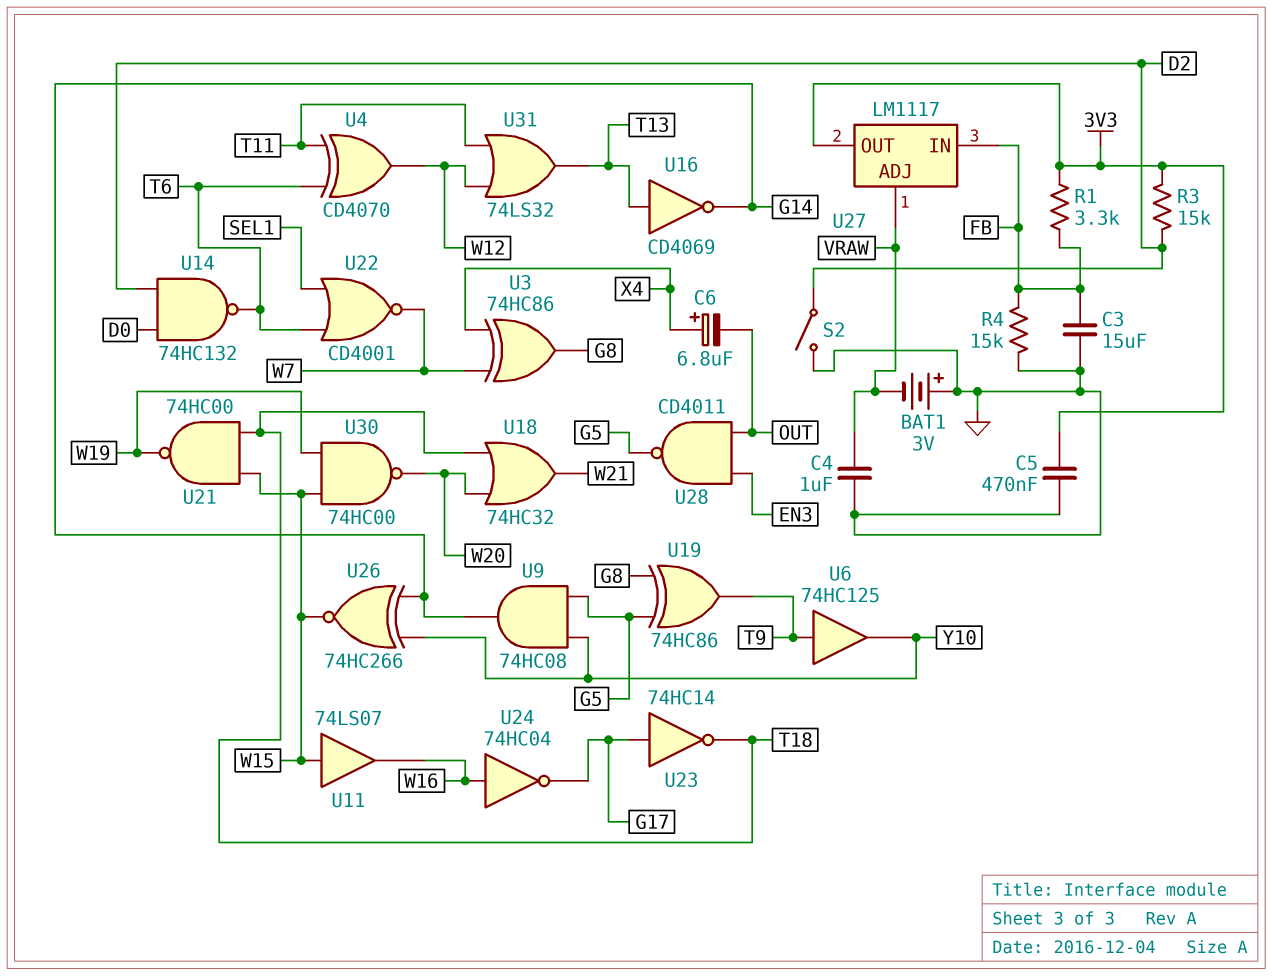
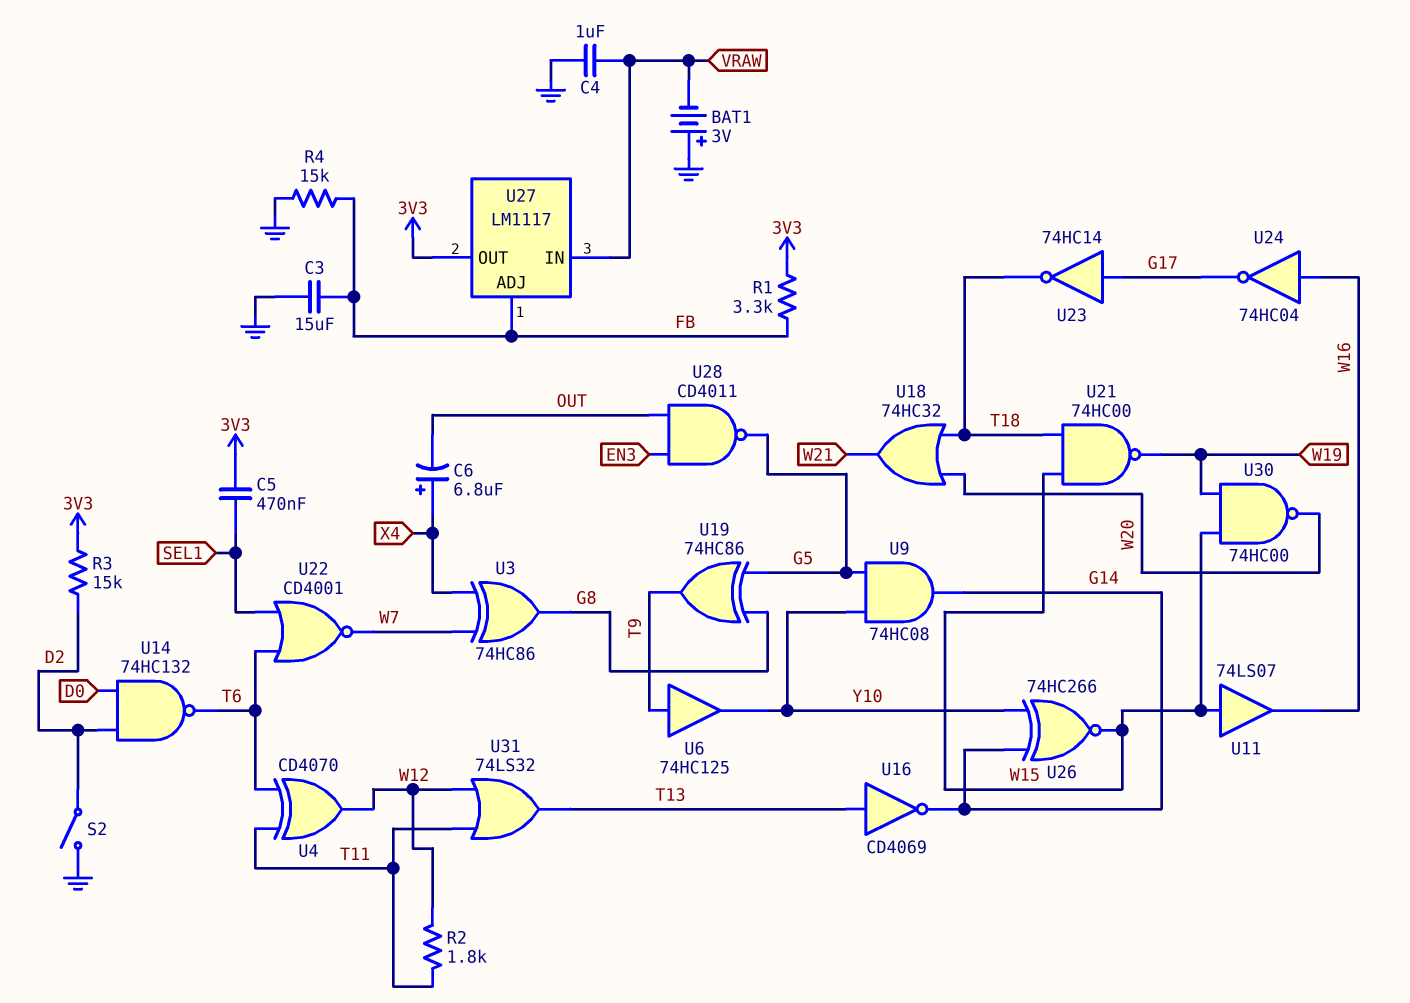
C5: 470nF (3V3, GND) -> 470nF (3V3, SEL1)
R2: none -> 1.8k (T11, W12)
U27 pin ADJ: VRAW -> FB
U27 pin IN: FB -> VRAW

